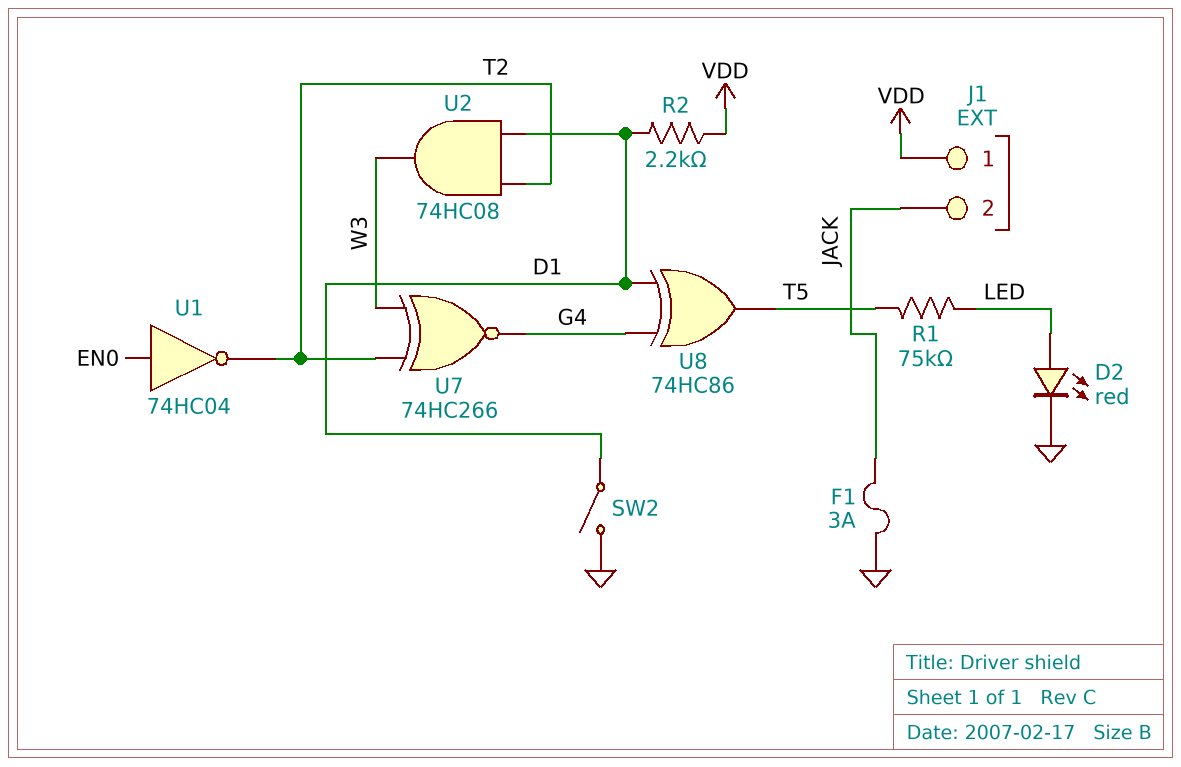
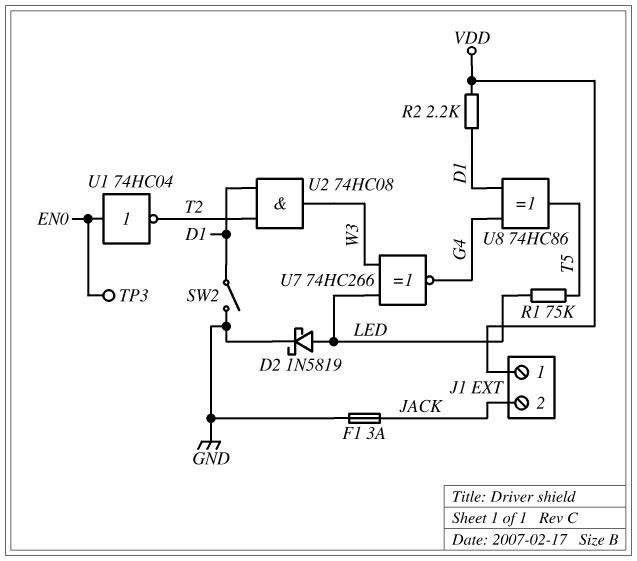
D2: LED red (A LED, K GND) -> schottky 1N5819 (A LED, K GND)
TP3: none -> test point (EN0)
U7: XNOR 74HC266 (in T2, in W3, out G4) -> XNOR 74HC266 (in LED, in W3, out G4)

